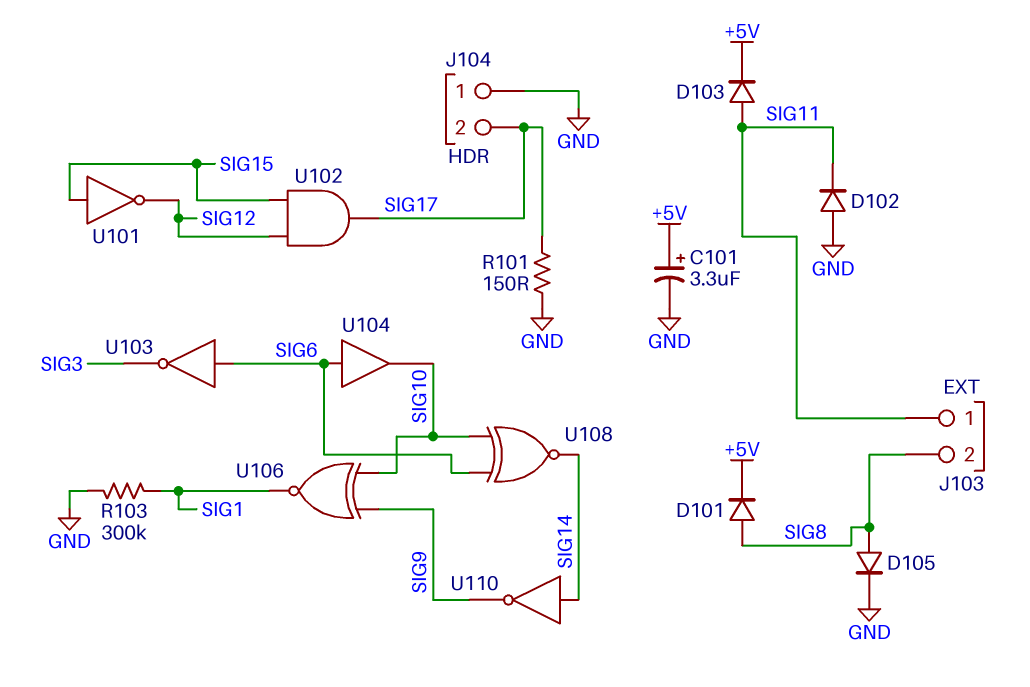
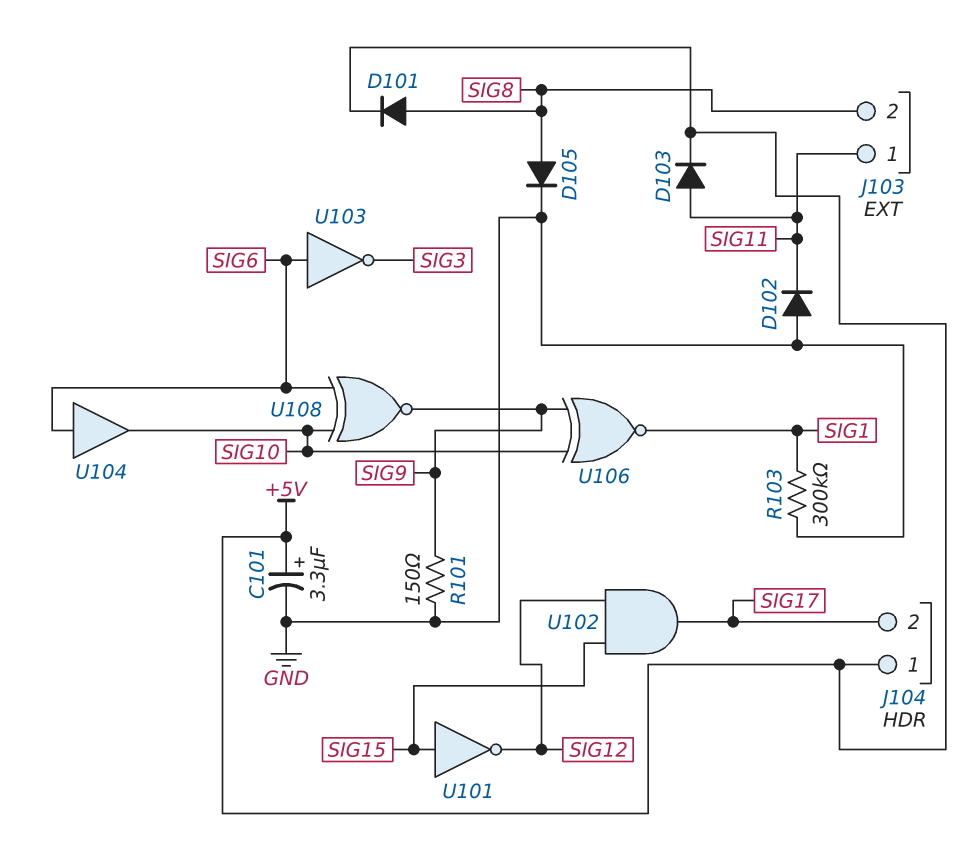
J104 pin 1: GND -> +5V
R101: 150 (GND, SIG17) -> 150 (GND, SIG9)
U108: XNOR (in SIG6, in SIG10, out SIG14) -> XNOR (in SIG6, in SIG10, out SIG9)
U110: NOT (in SIG14, out SIG9) -> none

